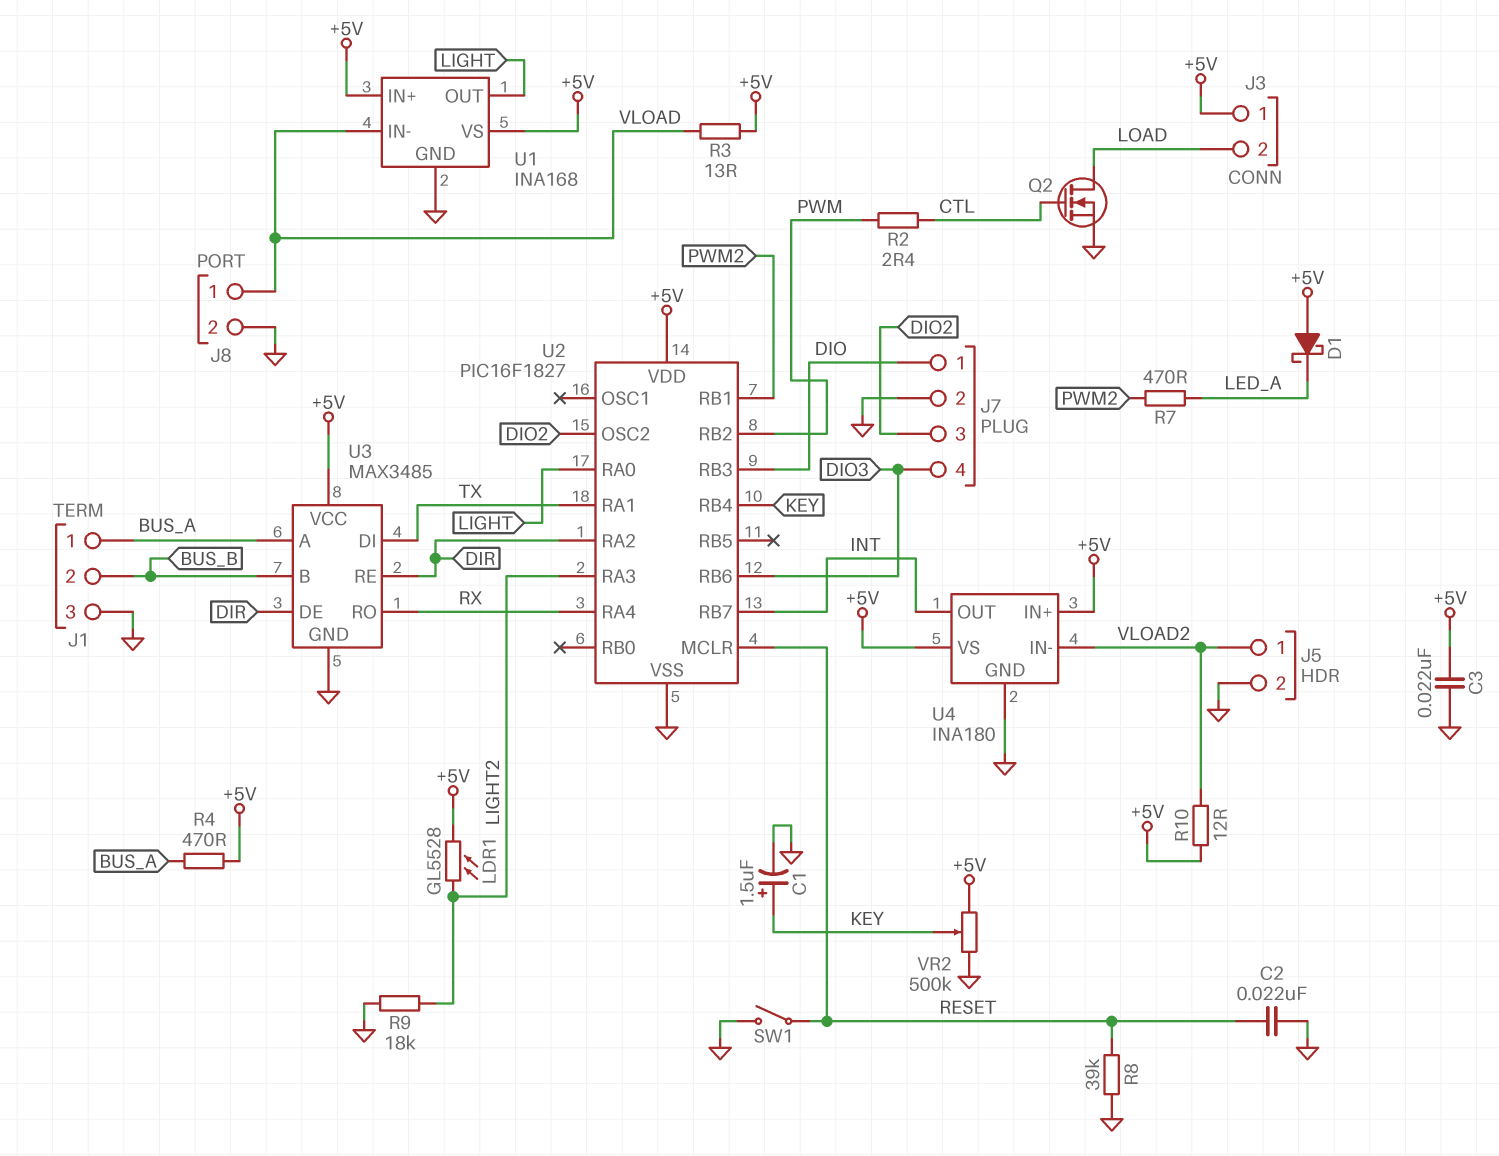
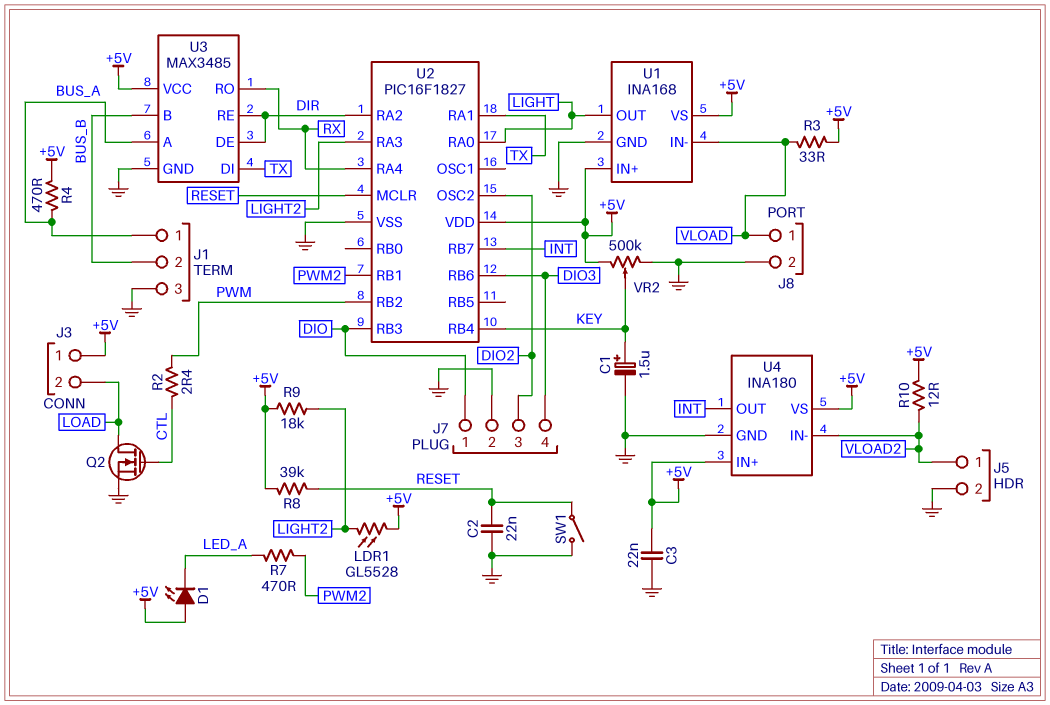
D1: schottky (A +5V, K LED_A) -> LED (A +5V, K LED_A)
R3: 13 (+5V, VLOAD) -> 33 (+5V, VLOAD)
R8: 39k (GND, RESET) -> 39k (+5V, RESET)
R9: 18k (GND, LIGHT2) -> 18k (+5V, LIGHT2)

